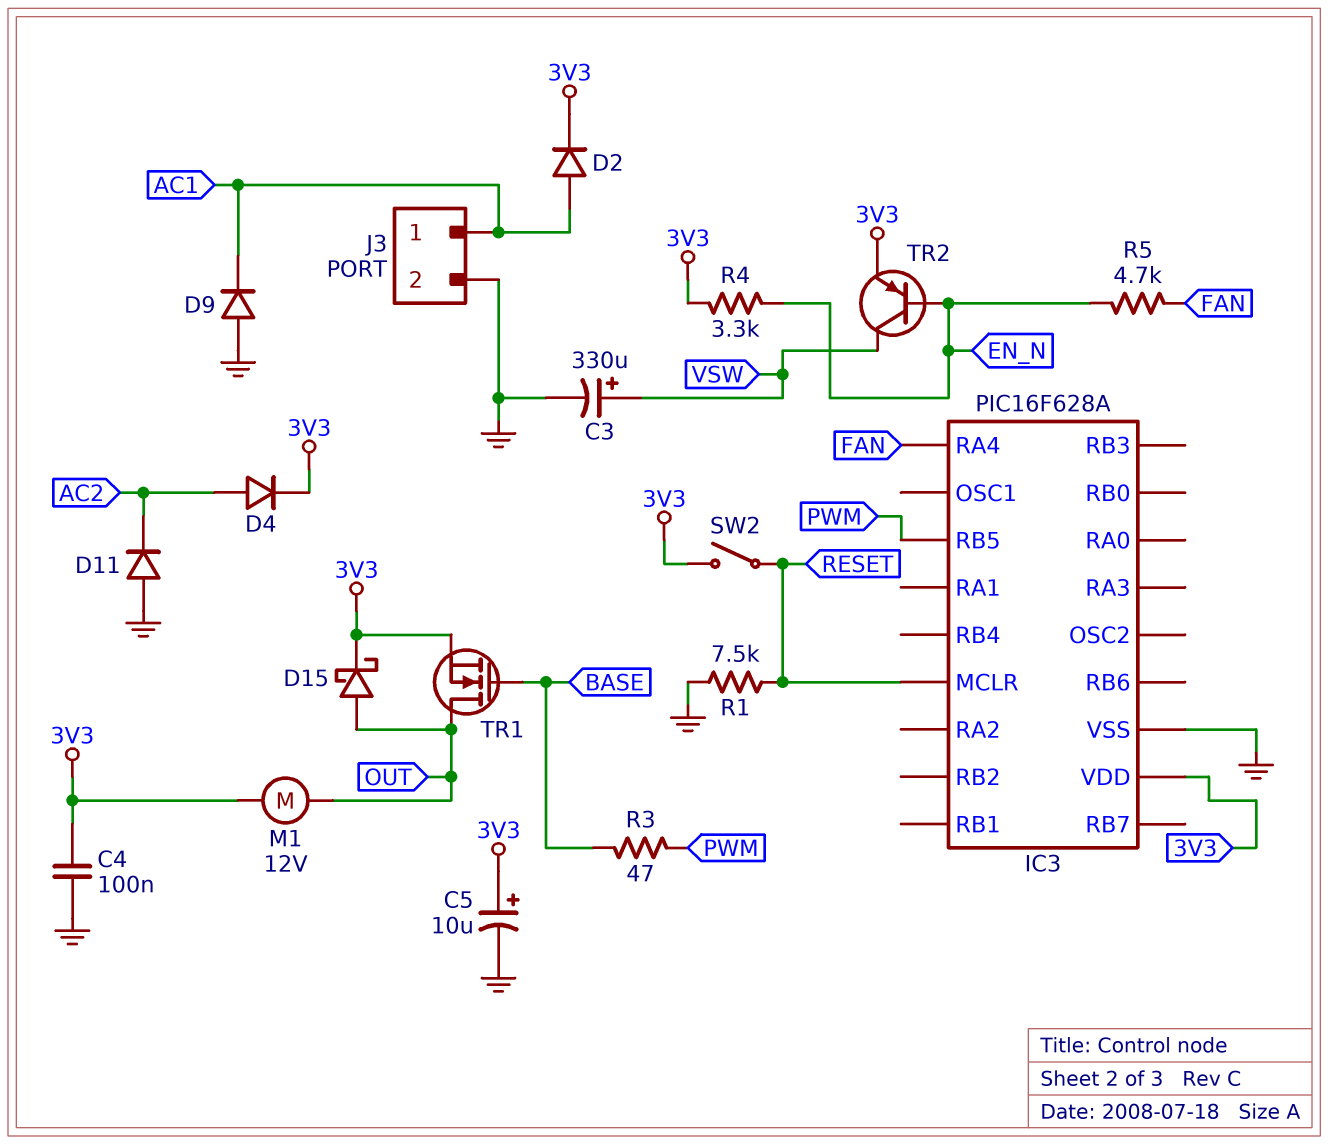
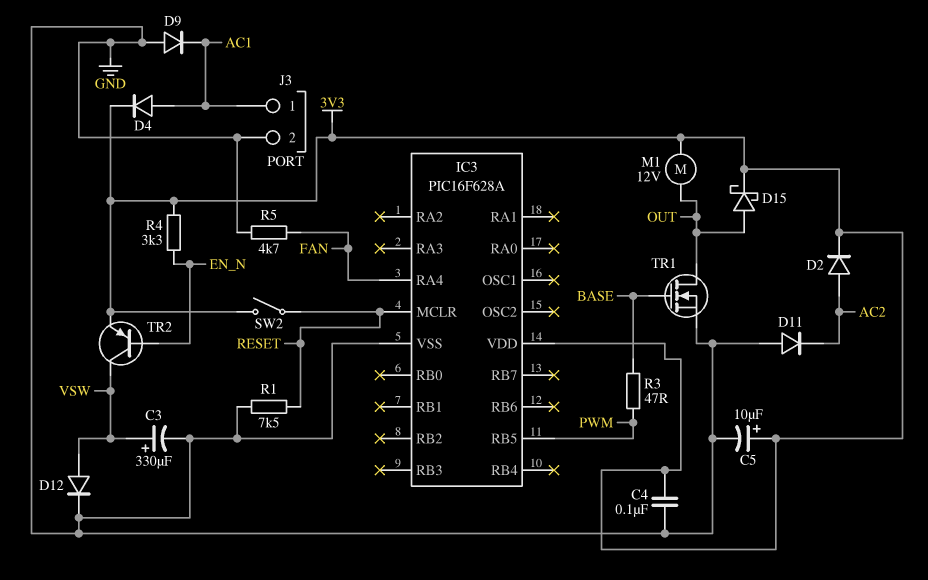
D2: diode (A AC1, K 3V3) -> diode (A AC2, K 3V3)
D4: diode (A AC2, K 3V3) -> diode (A AC1, K 3V3)
D12: none -> diode (A VSW, K GND)
R5: 4.7k (EN_N, FAN) -> 4.7k (FAN, GND)
TR1: NMOS (G BASE, D OUT, S 3V3) -> NMOS (G BASE, D OUT, S GND)

